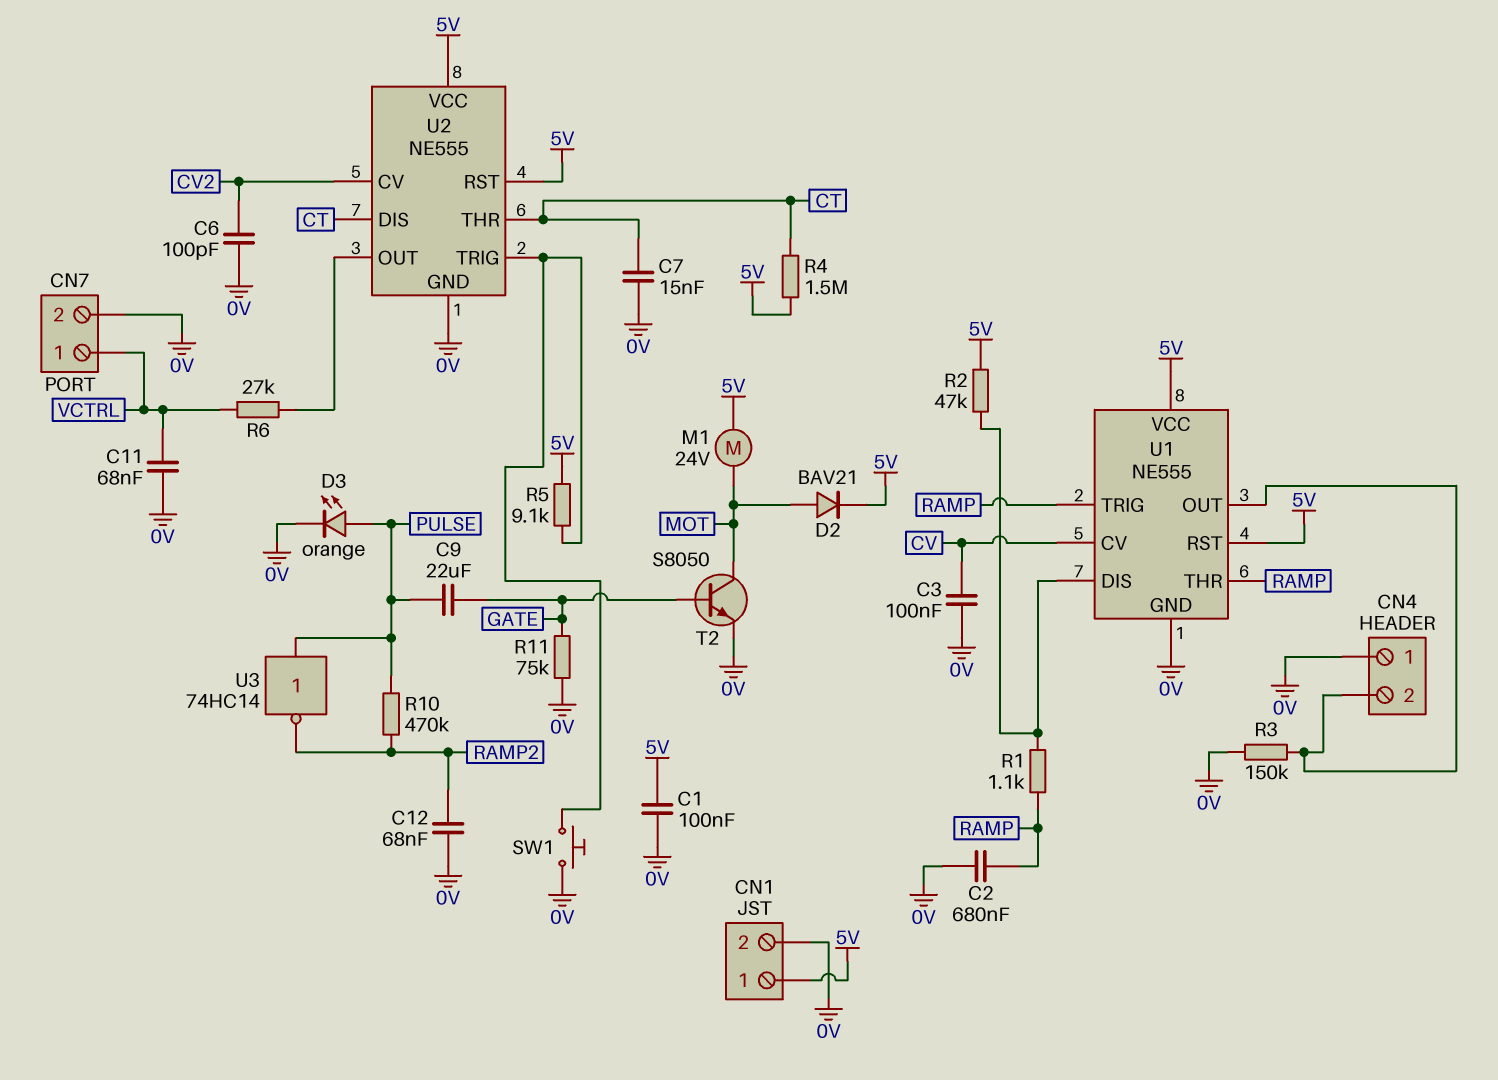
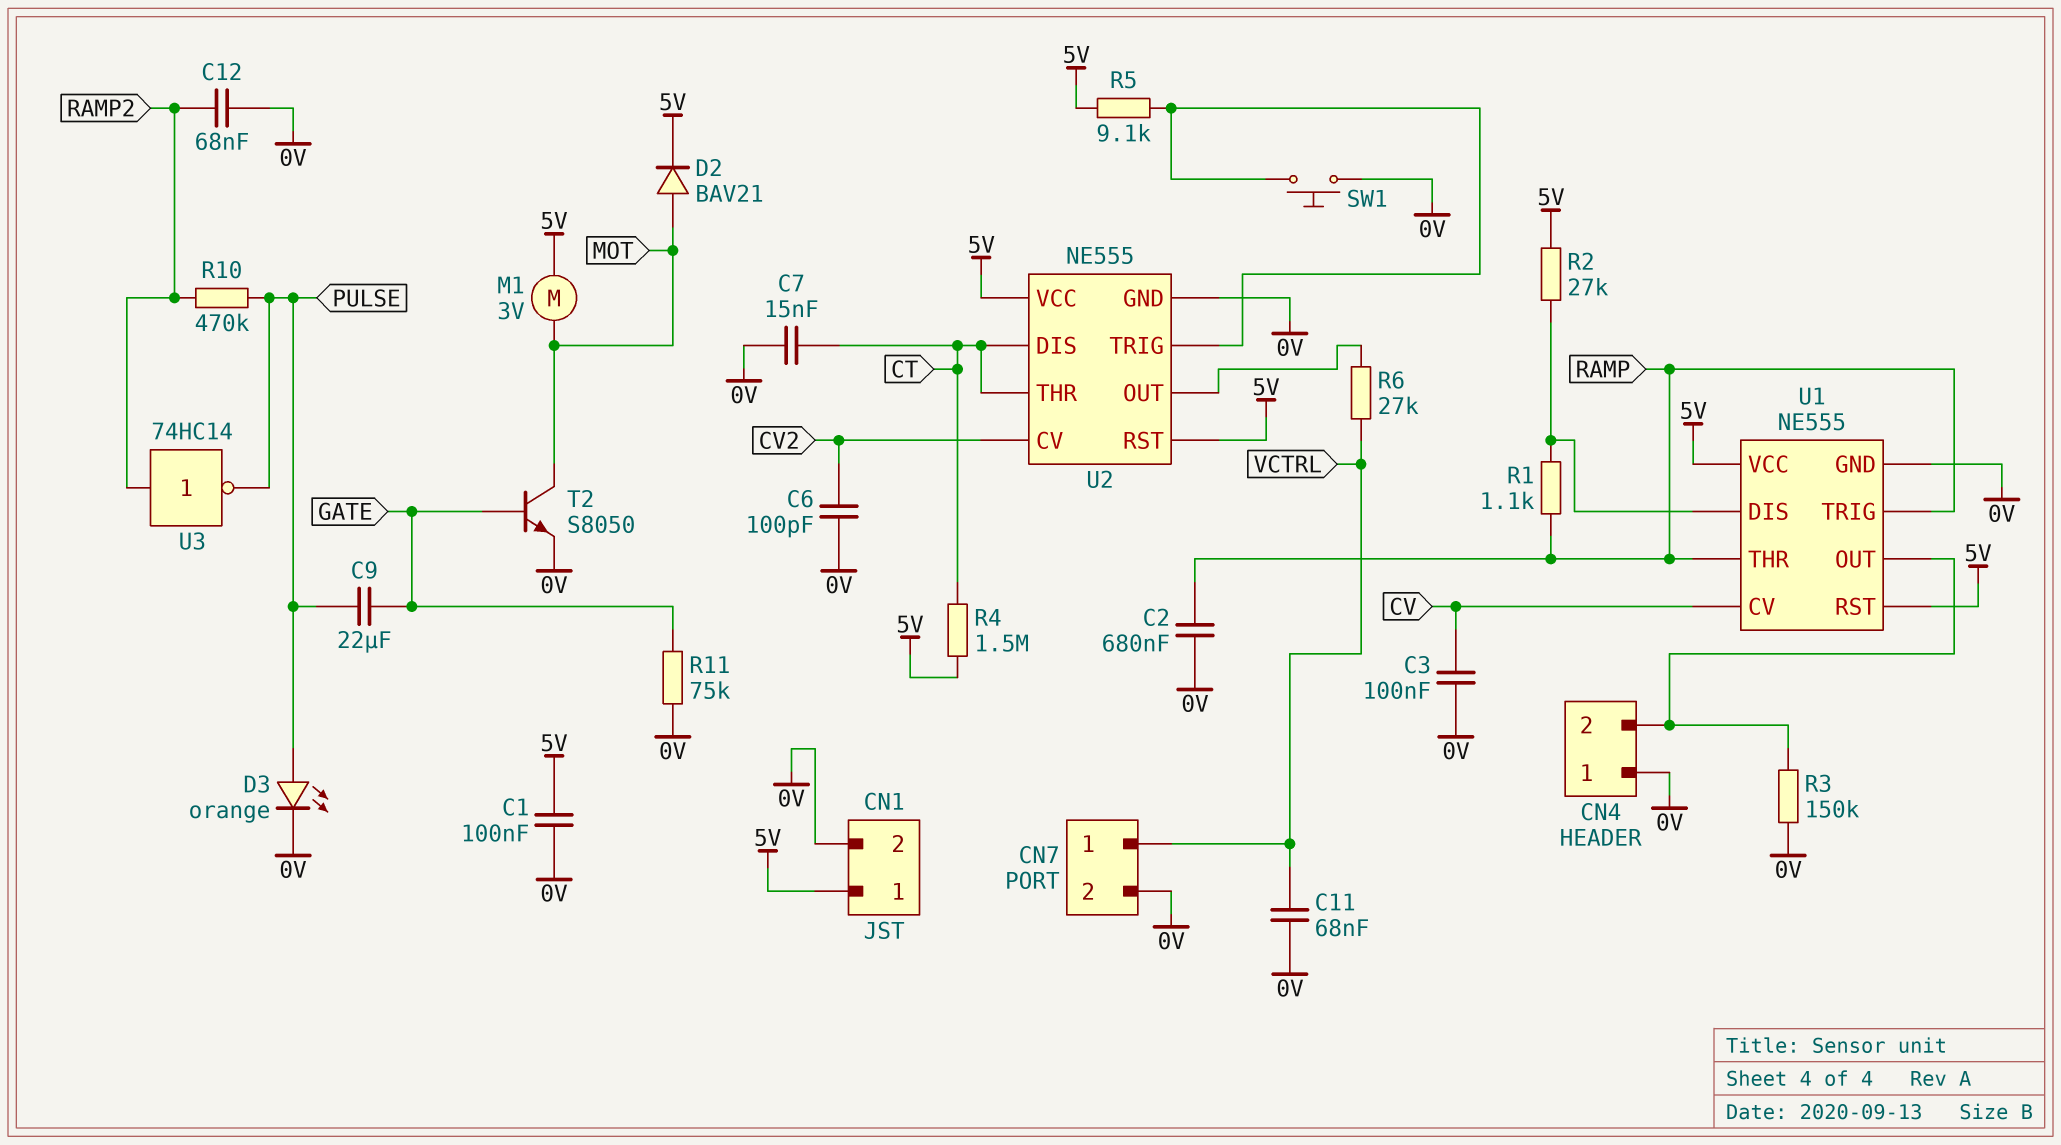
M1: motor 24V (5V, MOT) -> motor 3V (5V, MOT)
R2: 47k (5V, U1/DIS) -> 27k (5V, U1/DIS)
U3: NOT 74HC14 (in PULSE, out RAMP2) -> NOT 74HC14 (in RAMP2, out PULSE)

